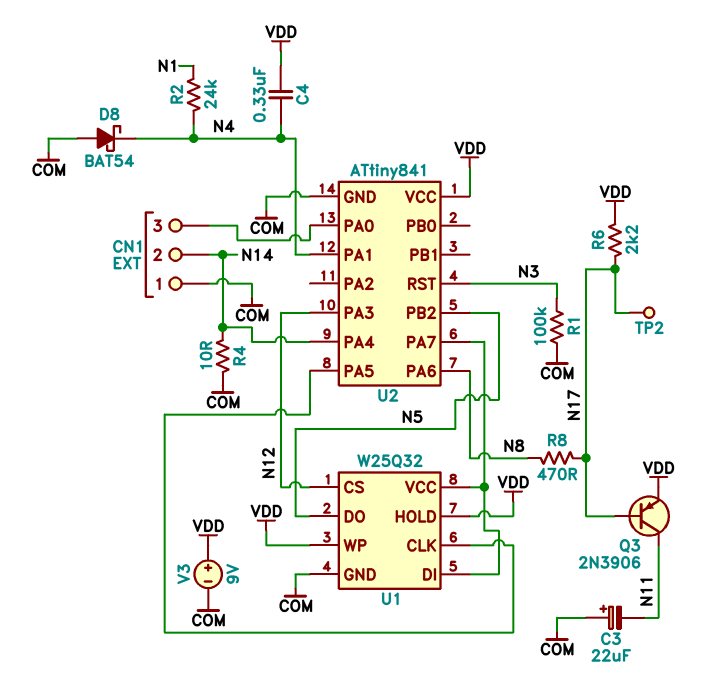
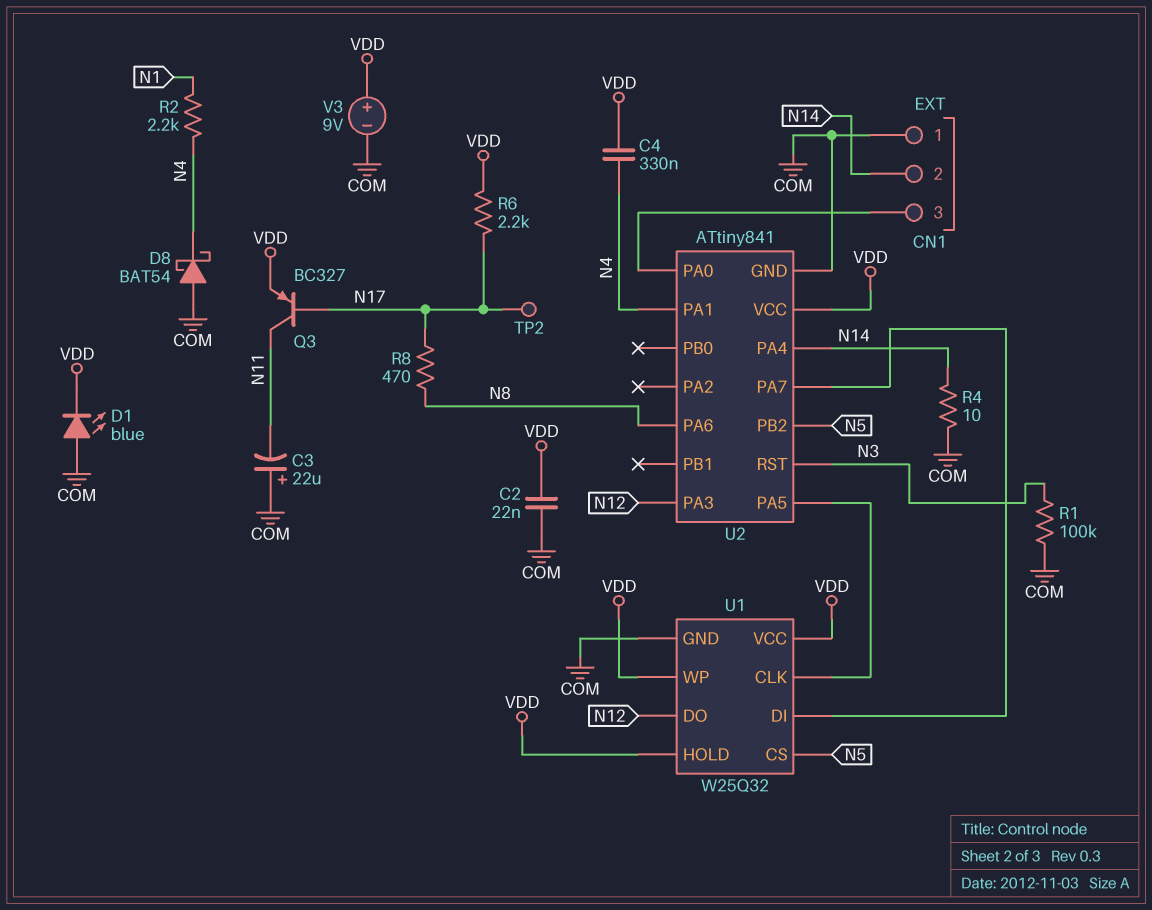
C2: none -> 22nF (COM, VDD)
D1: none -> LED blue (A COM, K VDD)
Q3: PNP 2N3906 (B N17, C N11, E VDD) -> PNP BC327 (B N17, C N11, E VDD)
R2: 24k (N1, N4) -> 2.2k (N1, N4)
U1 pin CS: N12 -> N5
U1 pin DO: N5 -> N12
U1 pin VCC: U1/DI -> VDD

